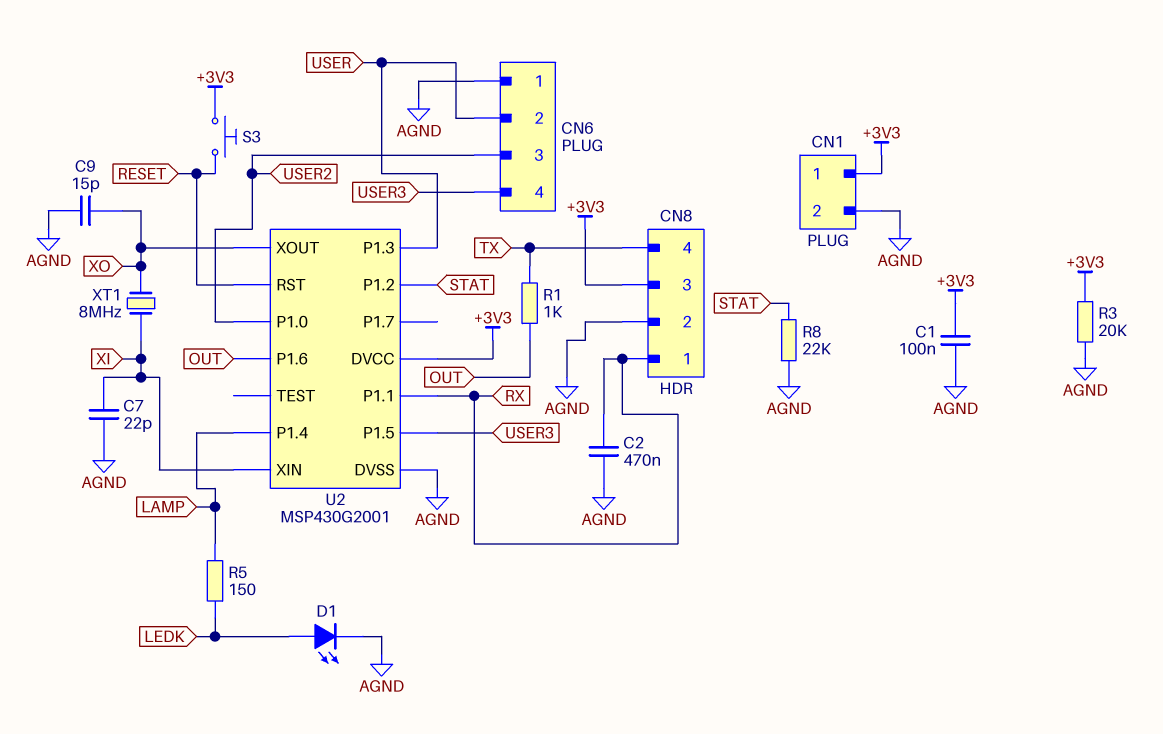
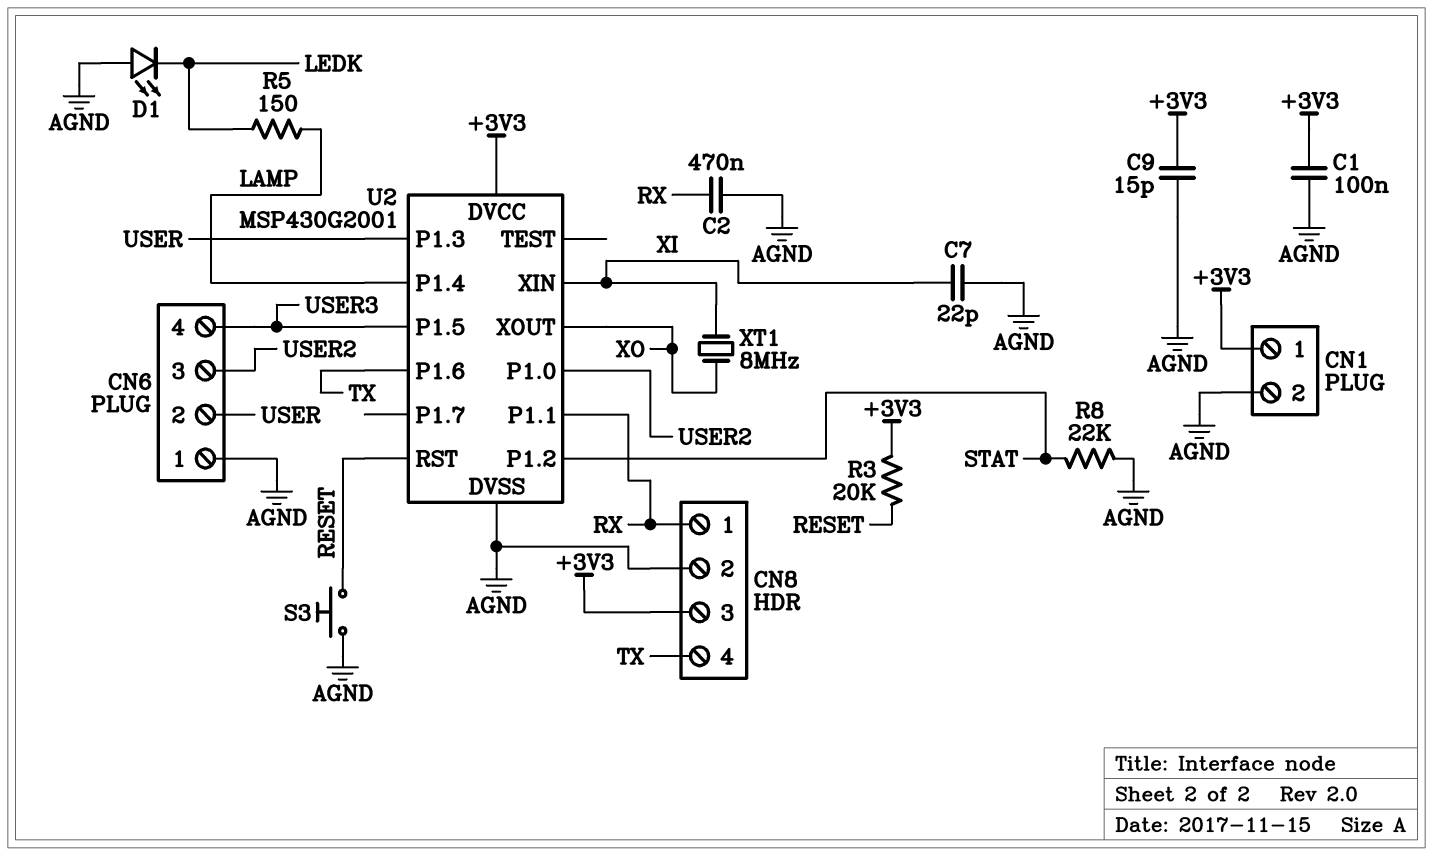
C9: 15pF (AGND, XO) -> 15pF (+3V3, AGND)
D1: LED (A LEDK, K AGND) -> LED (A AGND, K LEDK)
R1: 1k (OUT, TX) -> none
R3: 20k (+3V3, AGND) -> 20k (+3V3, RESET)
S3: button (+3V3, RESET) -> button (AGND, RESET)
U2 pin P1.6: OUT -> TX

